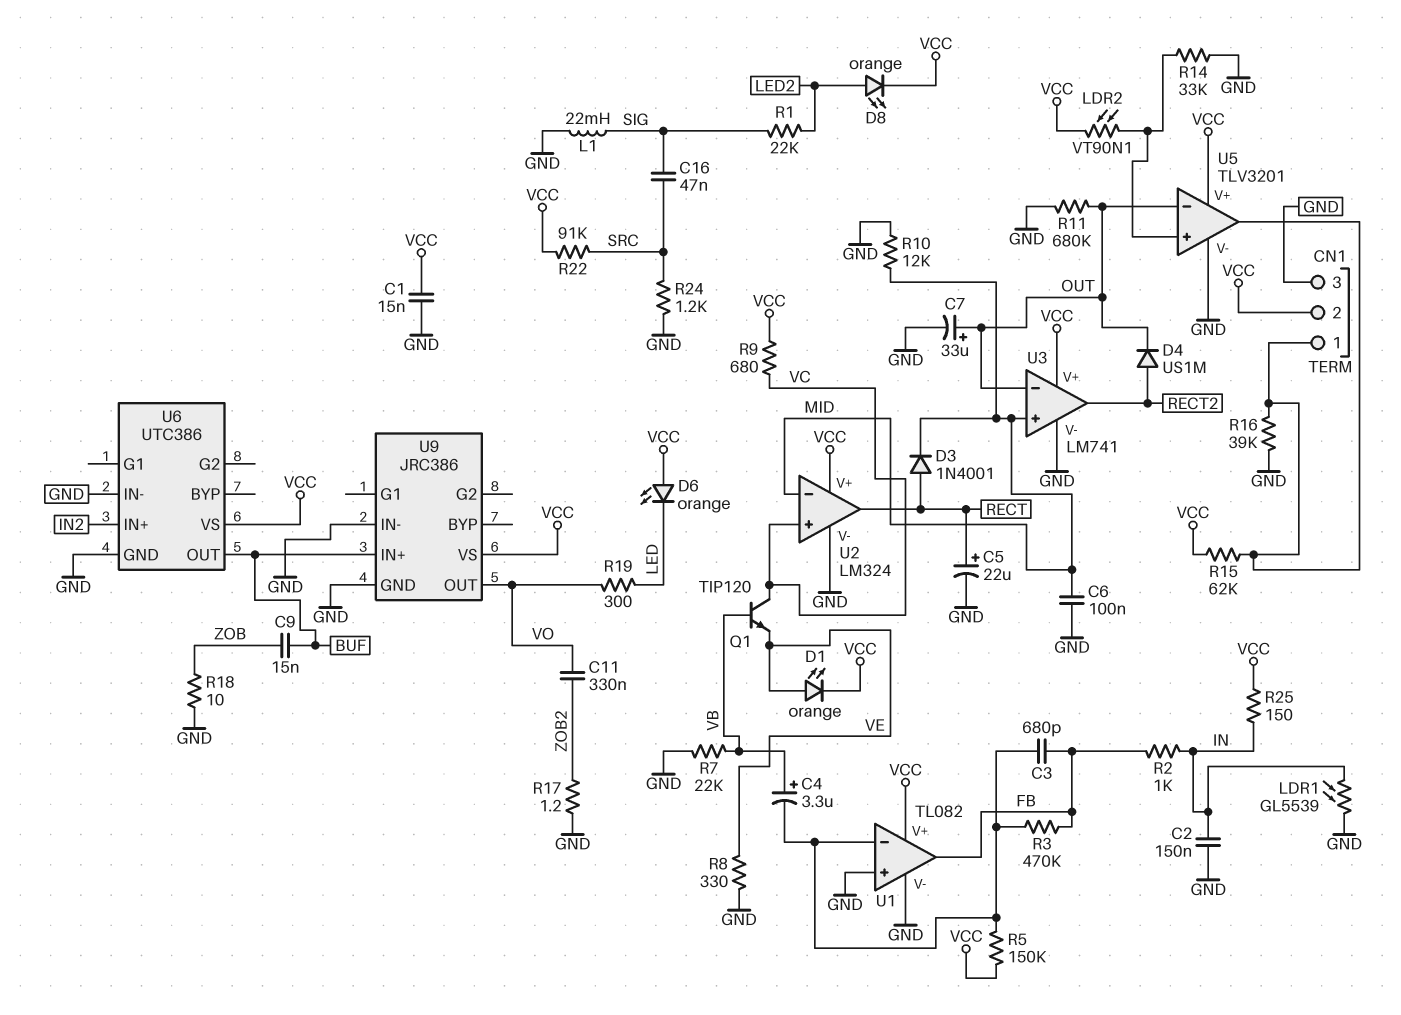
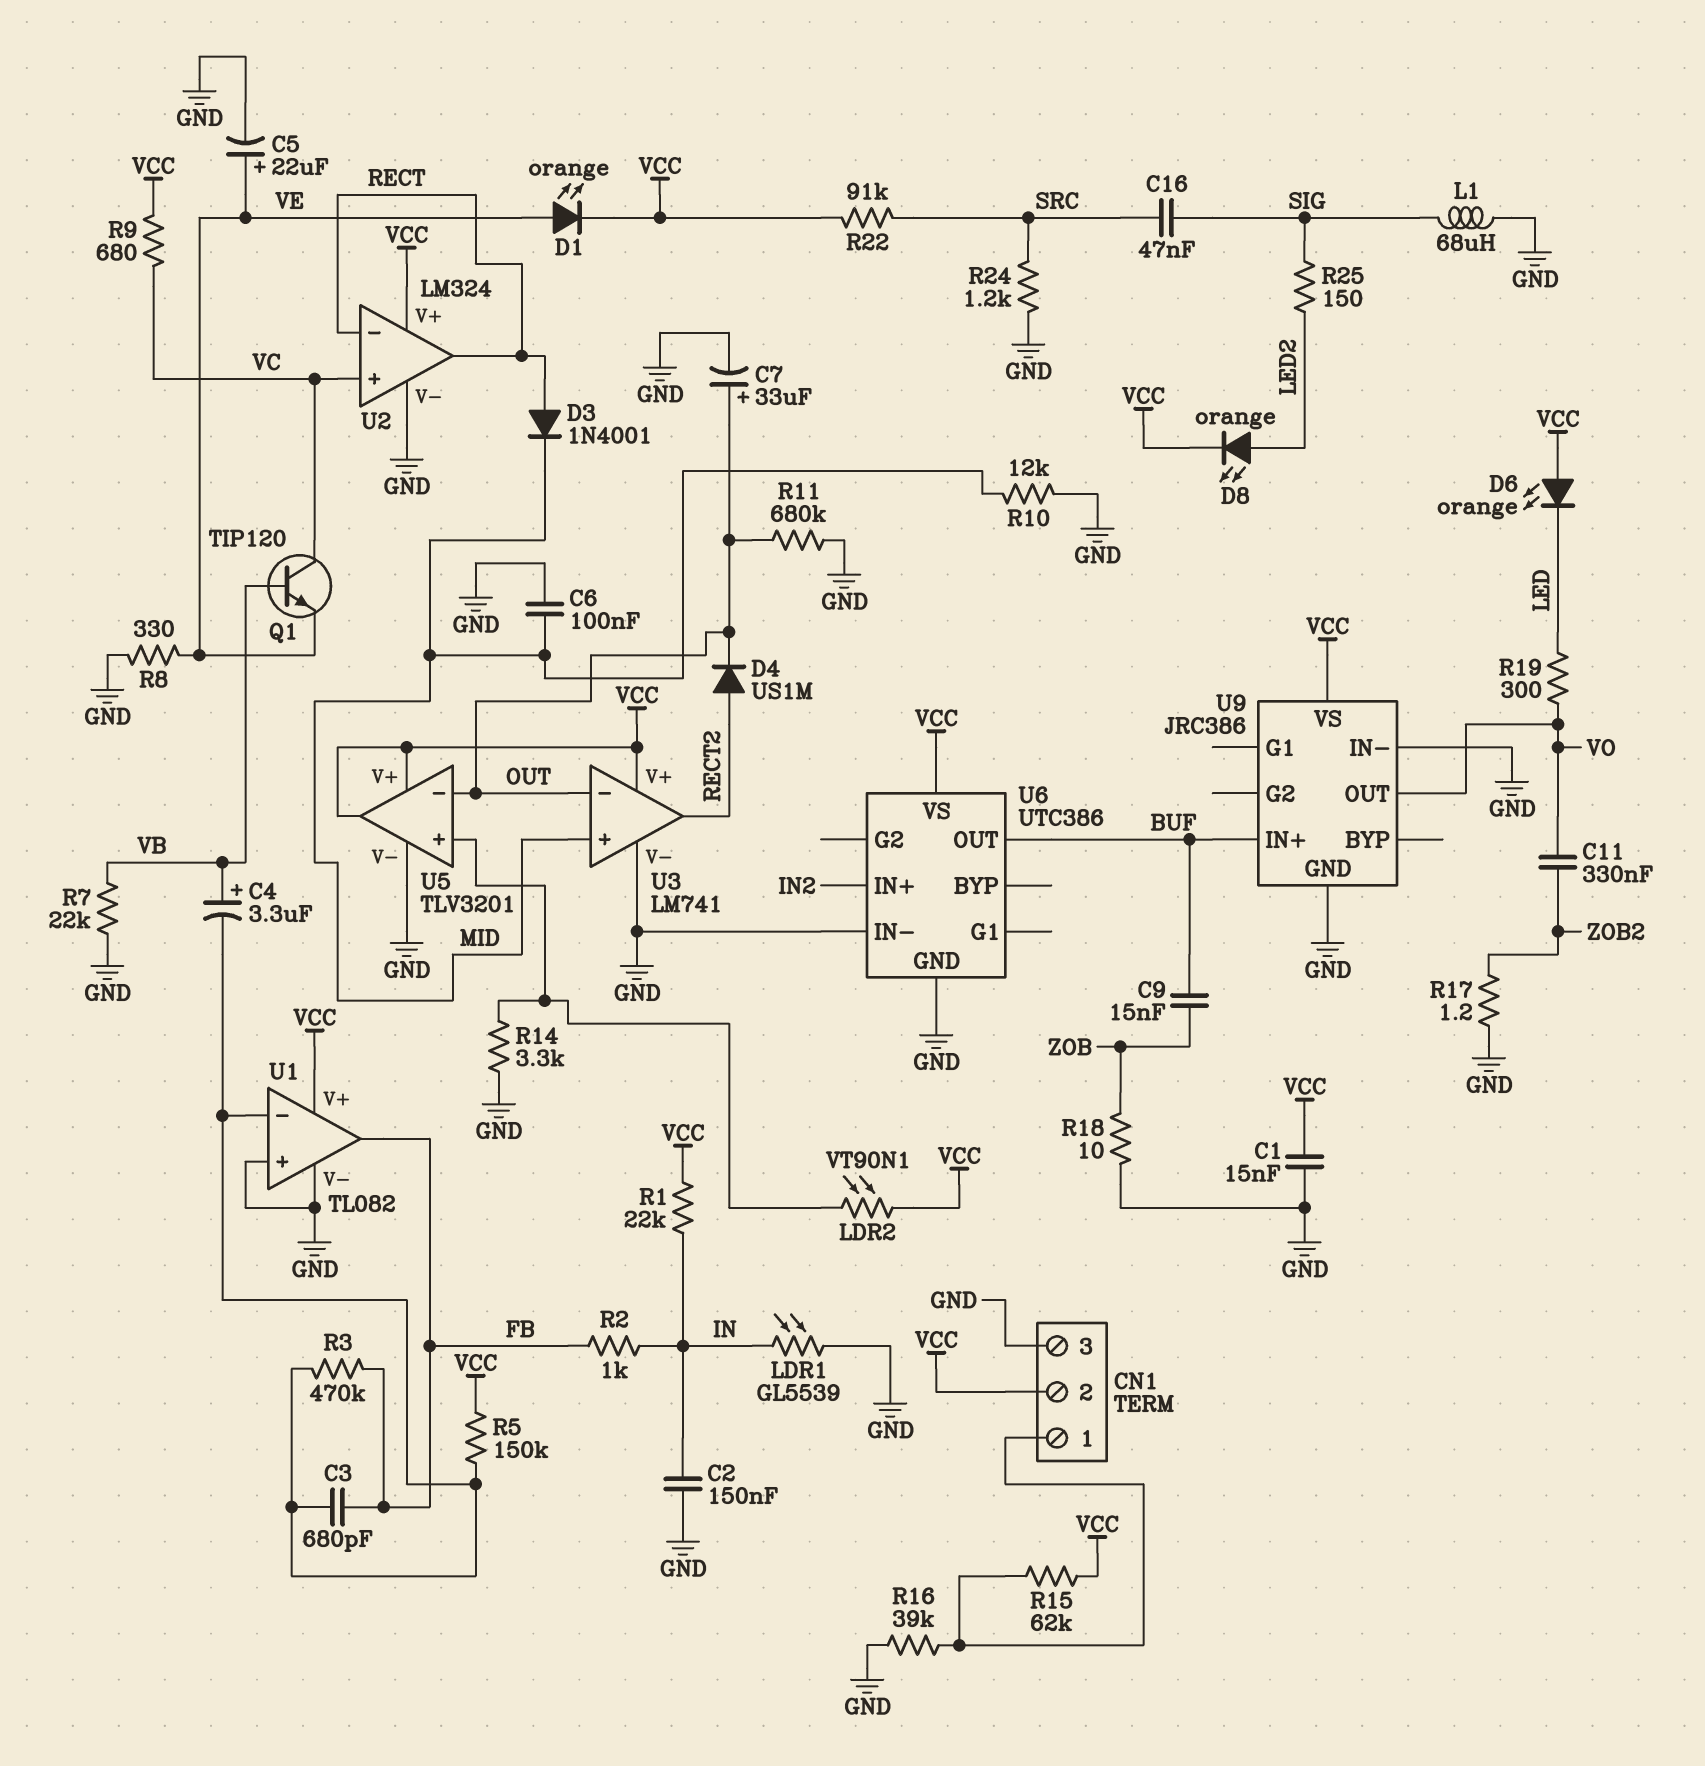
C5: 22uF (plus RECT, minus GND) -> 22uF (plus VE, minus GND)
L1: 22mH (GND, SIG) -> 68uH (GND, SIG)
R1: 22k (LED2, SIG) -> 22k (IN, VCC)
R14: 33k (GND, U5/in+) -> 3.3k (GND, U5/in+)
R25: 150 (IN, VCC) -> 150 (LED2, SIG)
U2 pin in-: MID -> RECT
U5 pin out: CN1/1 -> VCC

